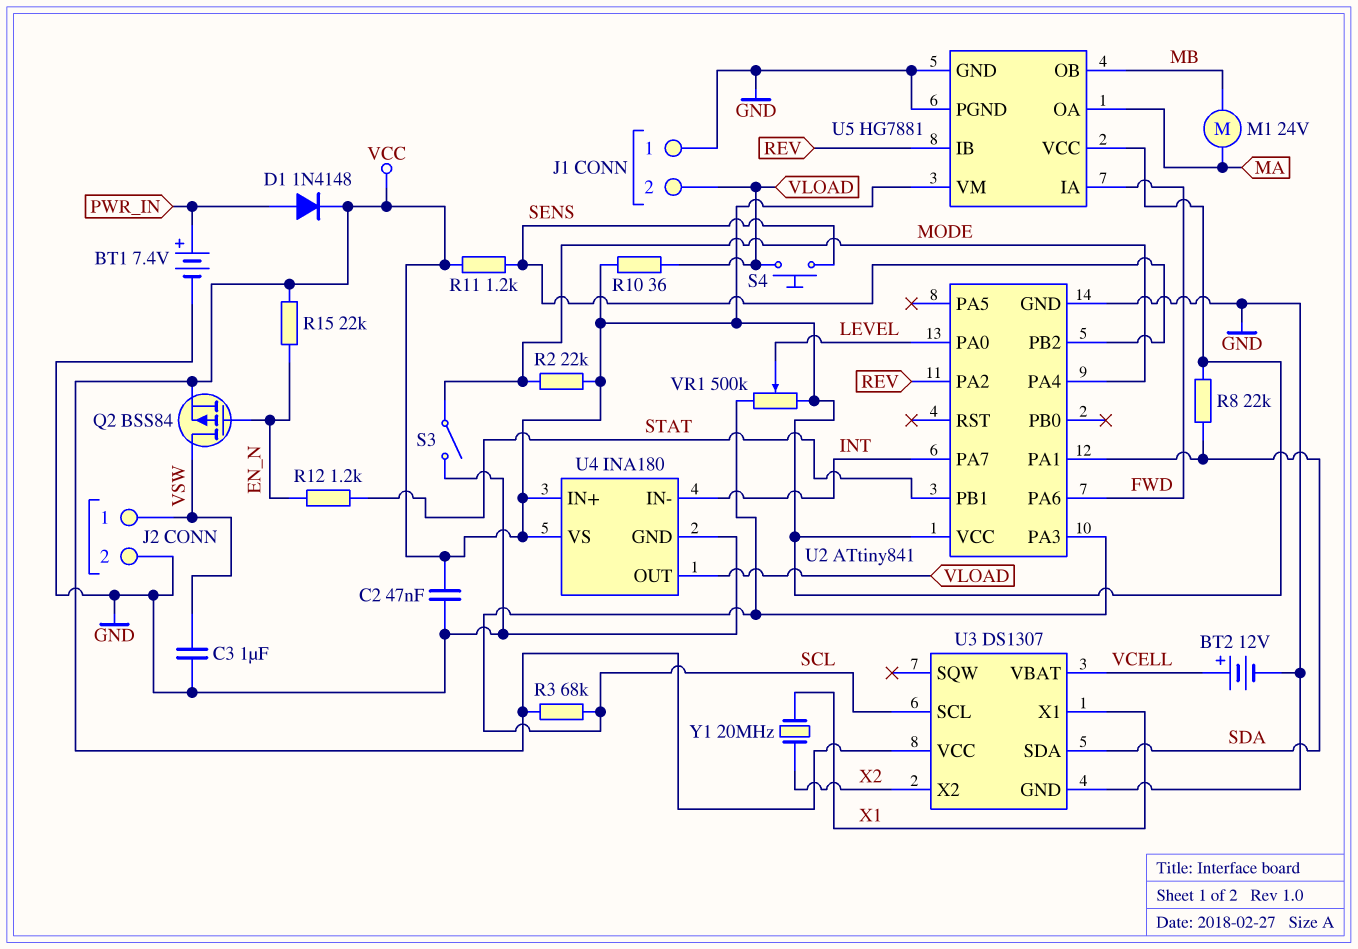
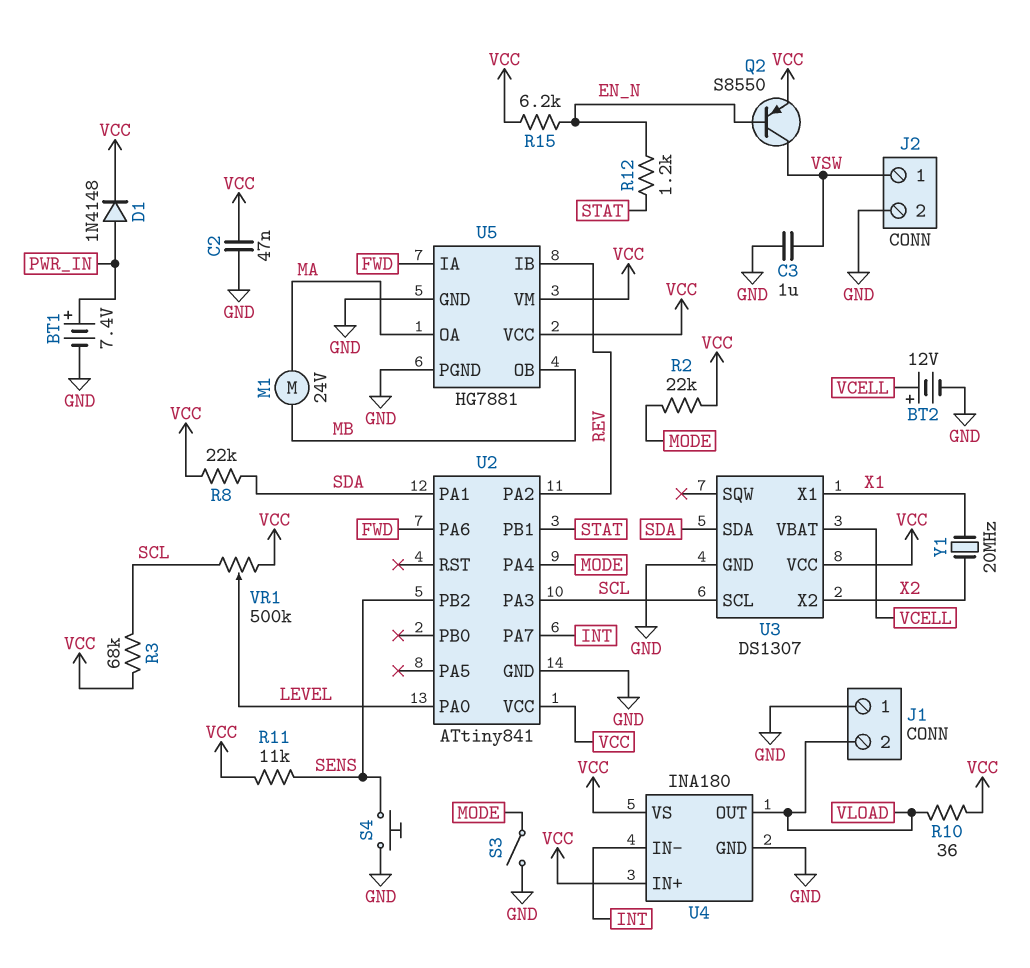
Q2: PMOS BSS84 (G EN_N, D VSW, S VCC) -> PNP S8550 (B EN_N, C VSW, E VCC)
R11: 1.2k (SENS, VCC) -> 11k (SENS, VCC)
R15: 22k (EN_N, VCC) -> 6.2k (EN_N, VCC)
S4: button (SENS, VLOAD) -> button (GND, SENS)

